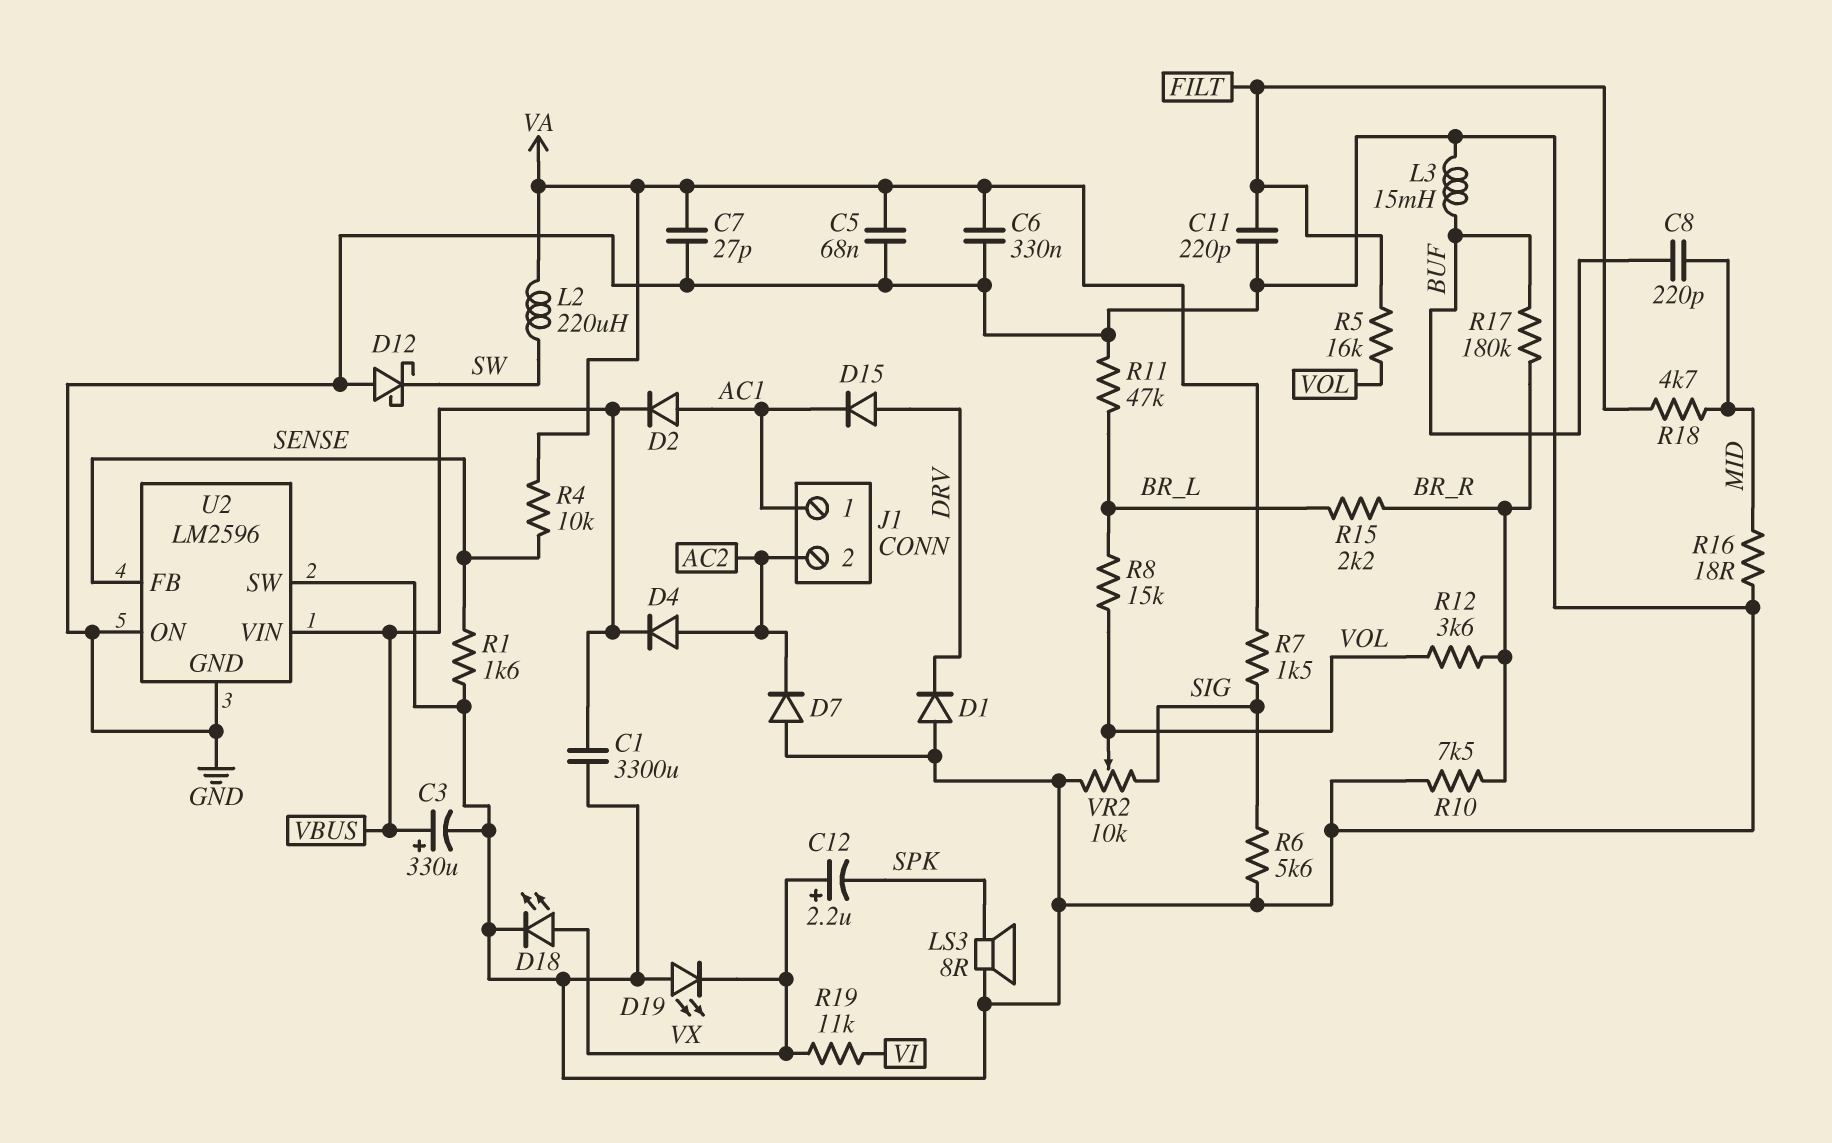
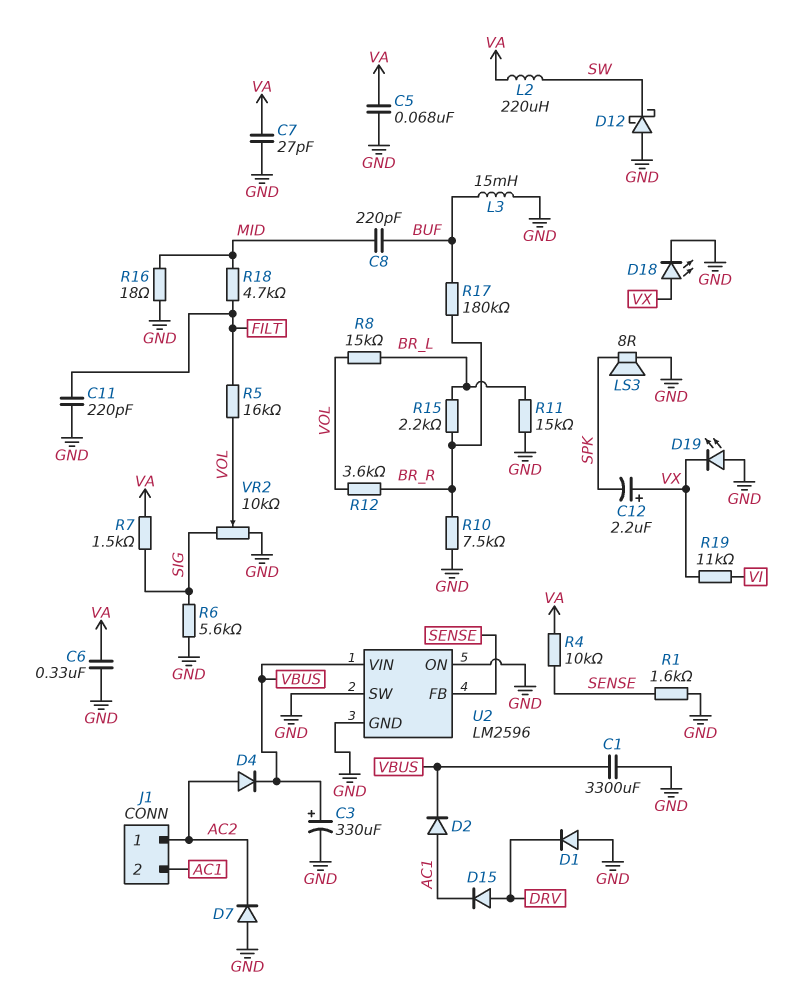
J1 pin 1: AC1 -> AC2
J1 pin 2: AC2 -> AC1
R11: 47k (BR_L, GND) -> 15k (BR_L, GND)

